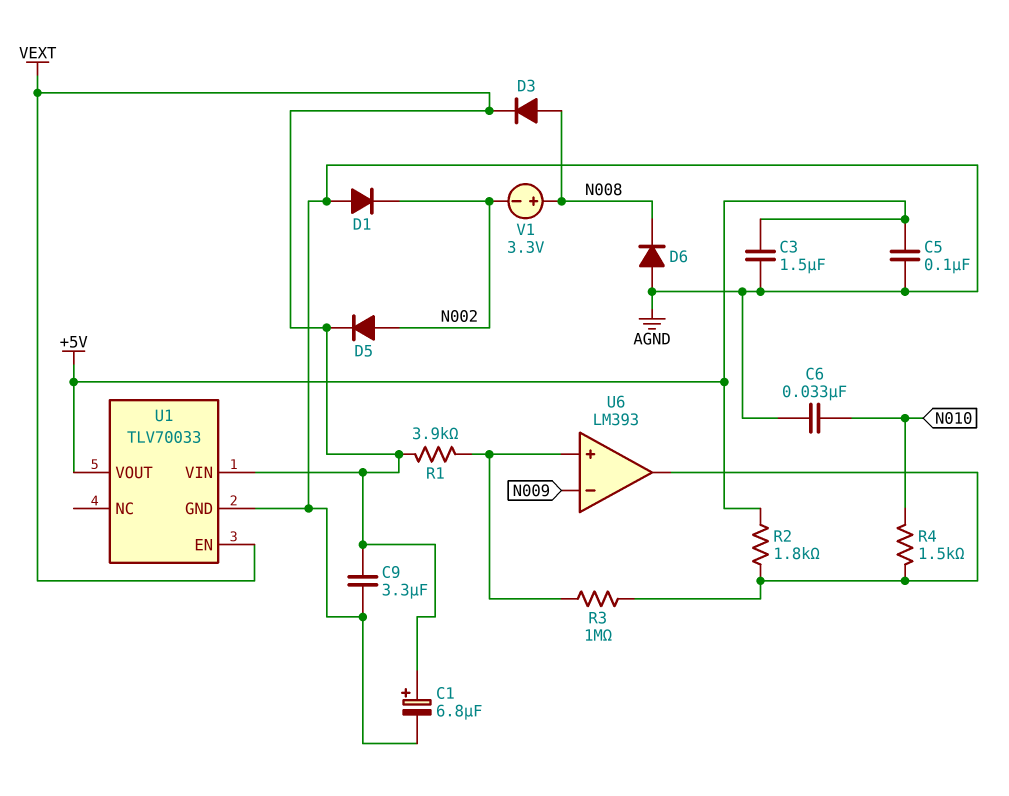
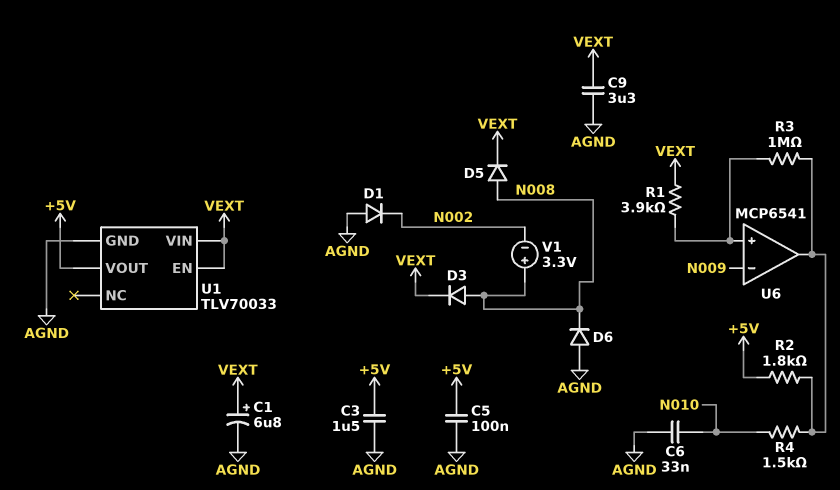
D5: diode (A N002, K VEXT) -> diode (A N008, K VEXT)
U6: LM393 -> MCP6541

